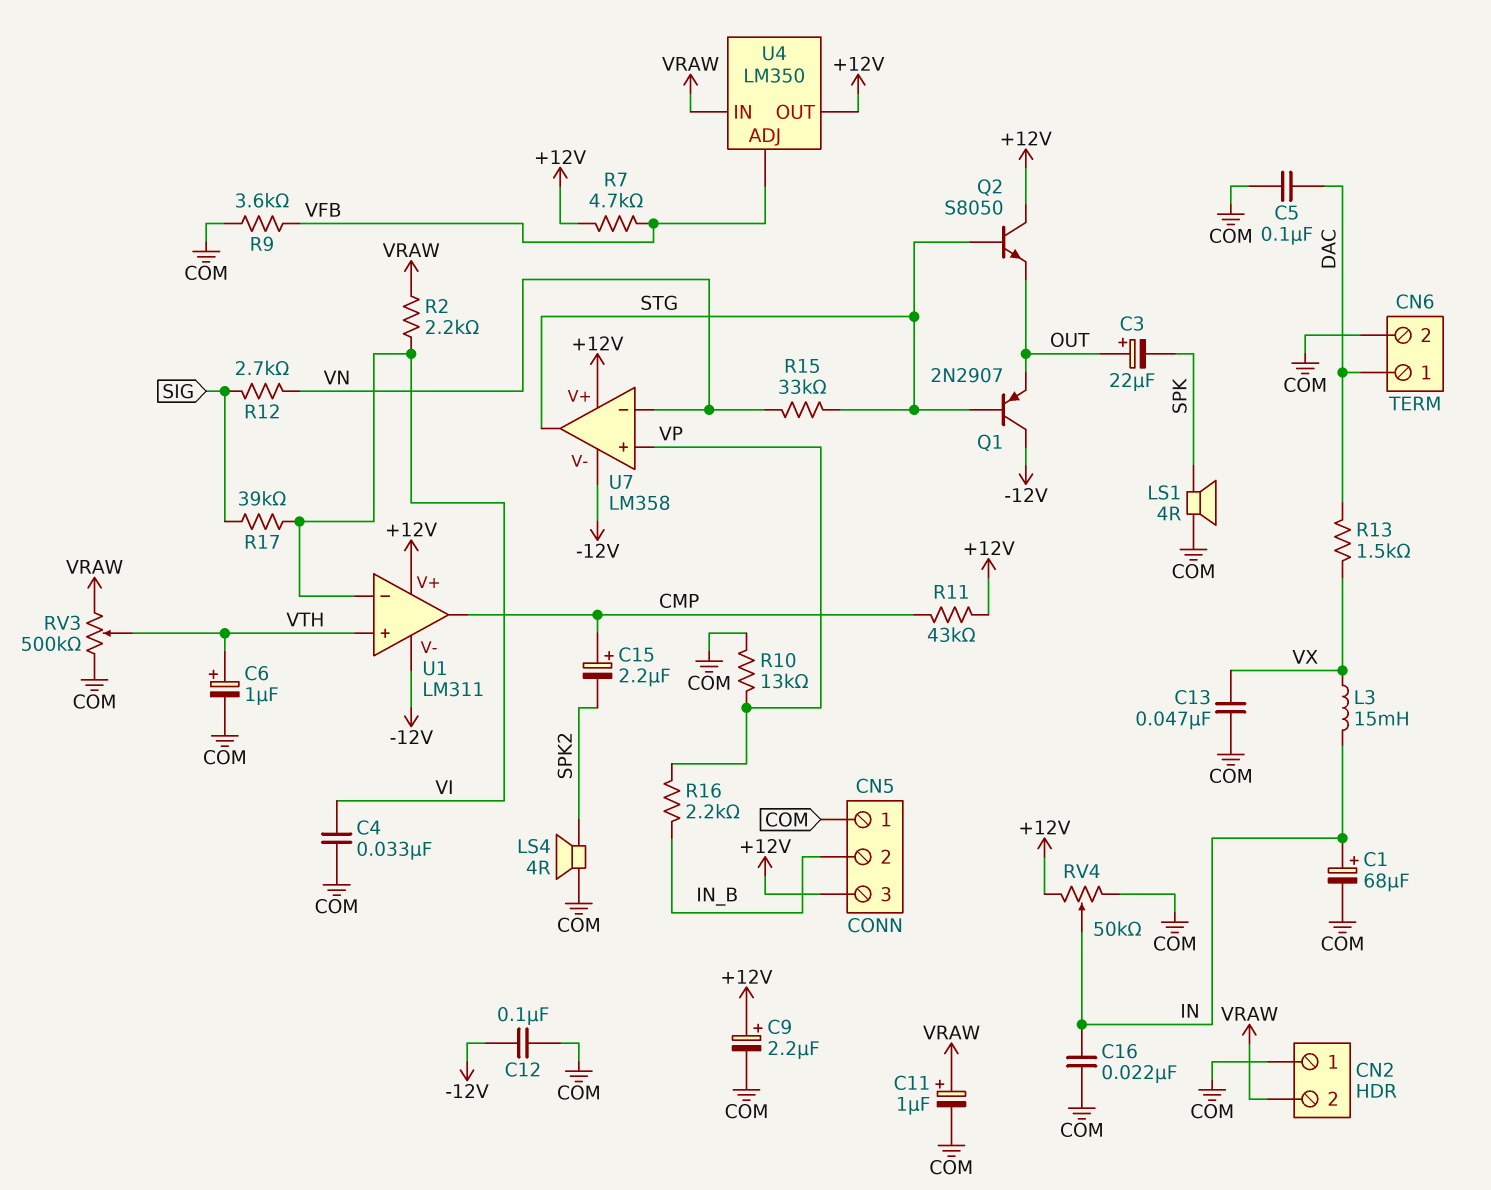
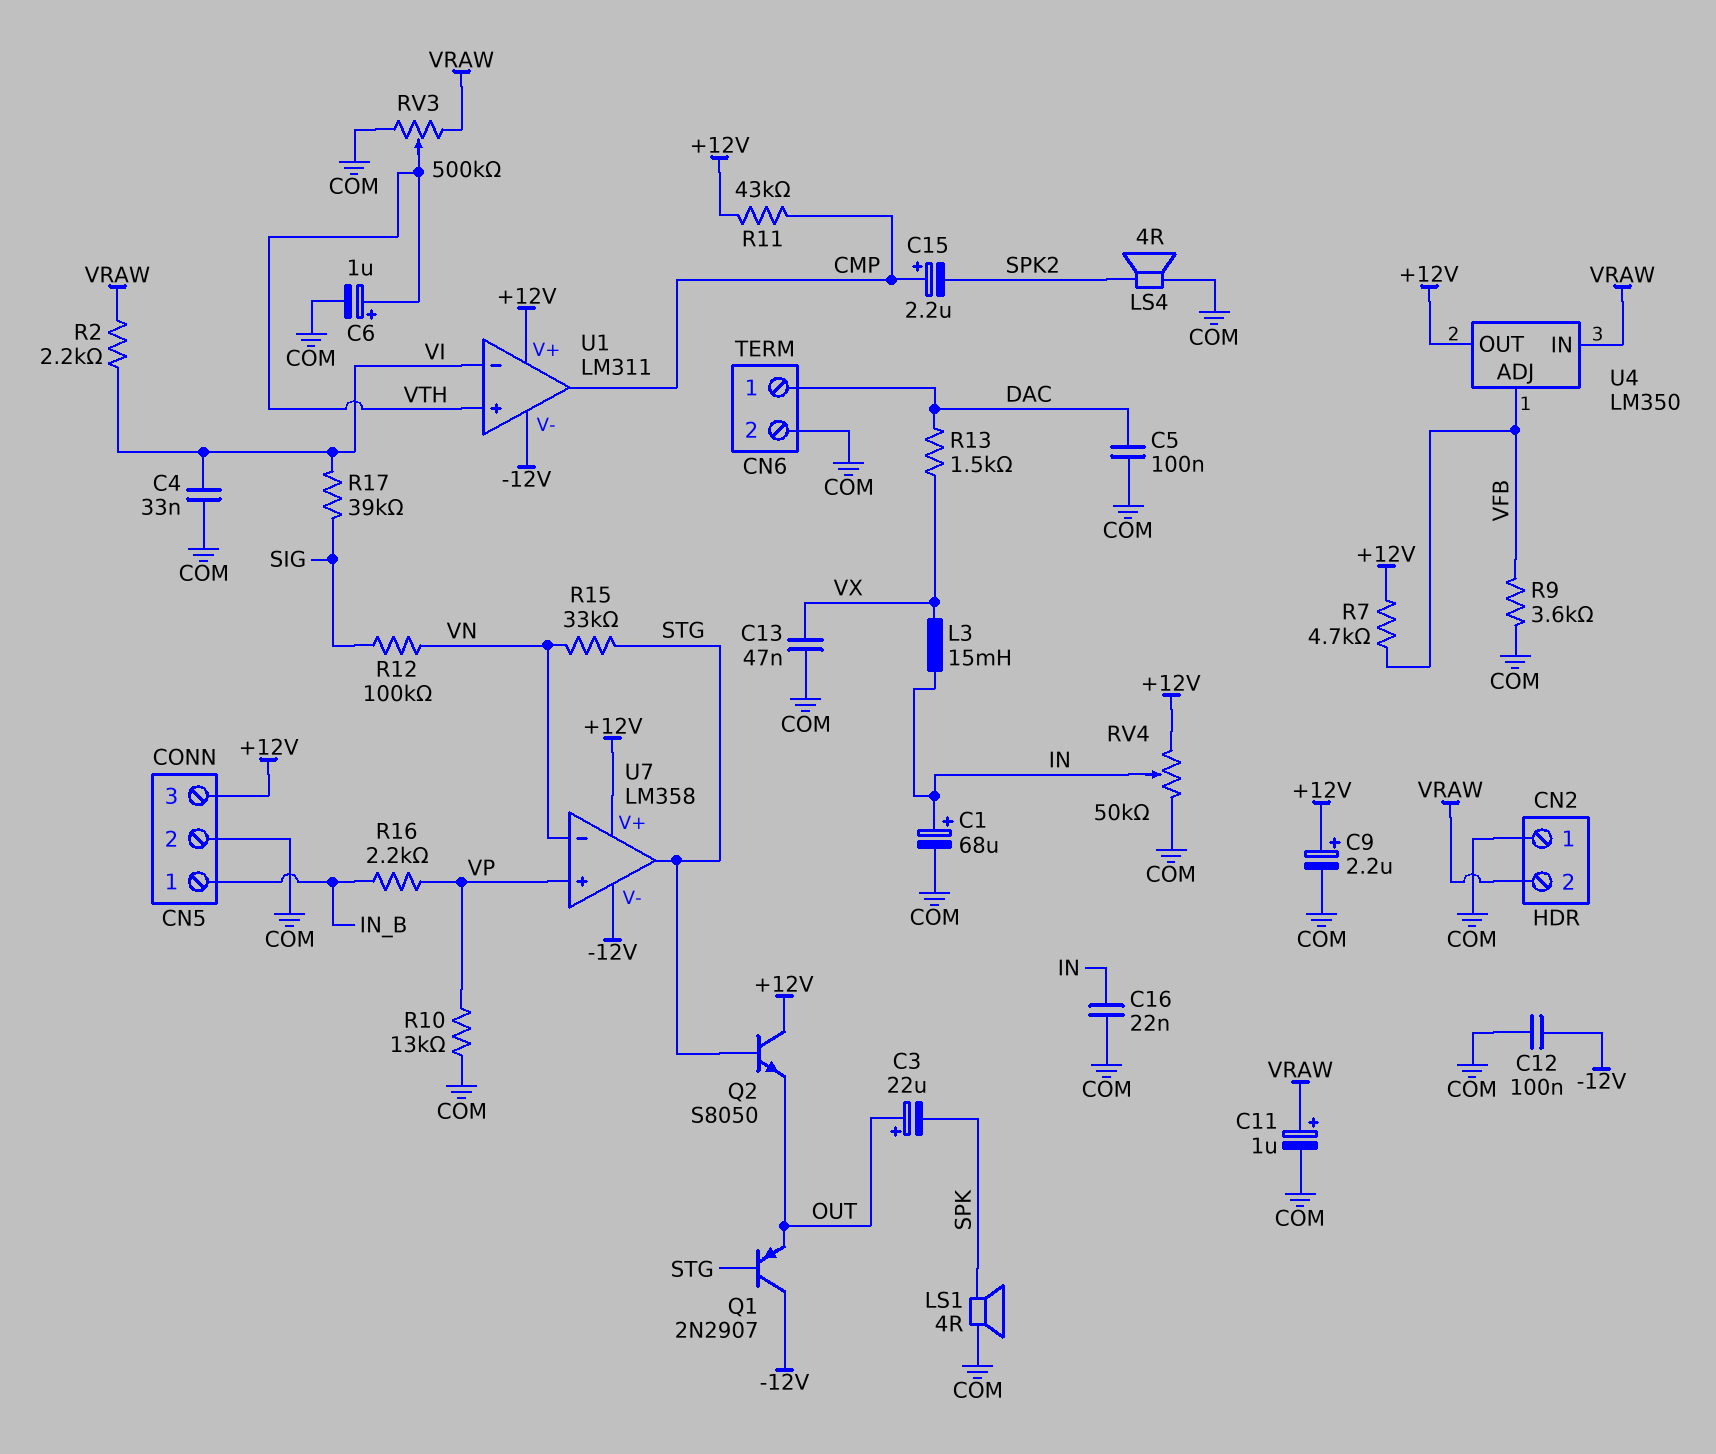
CN5 pin 1: COM -> IN_B
CN5 pin 2: IN_B -> COM
R12: 2.7k (SIG, VN) -> 100k (SIG, VN)

